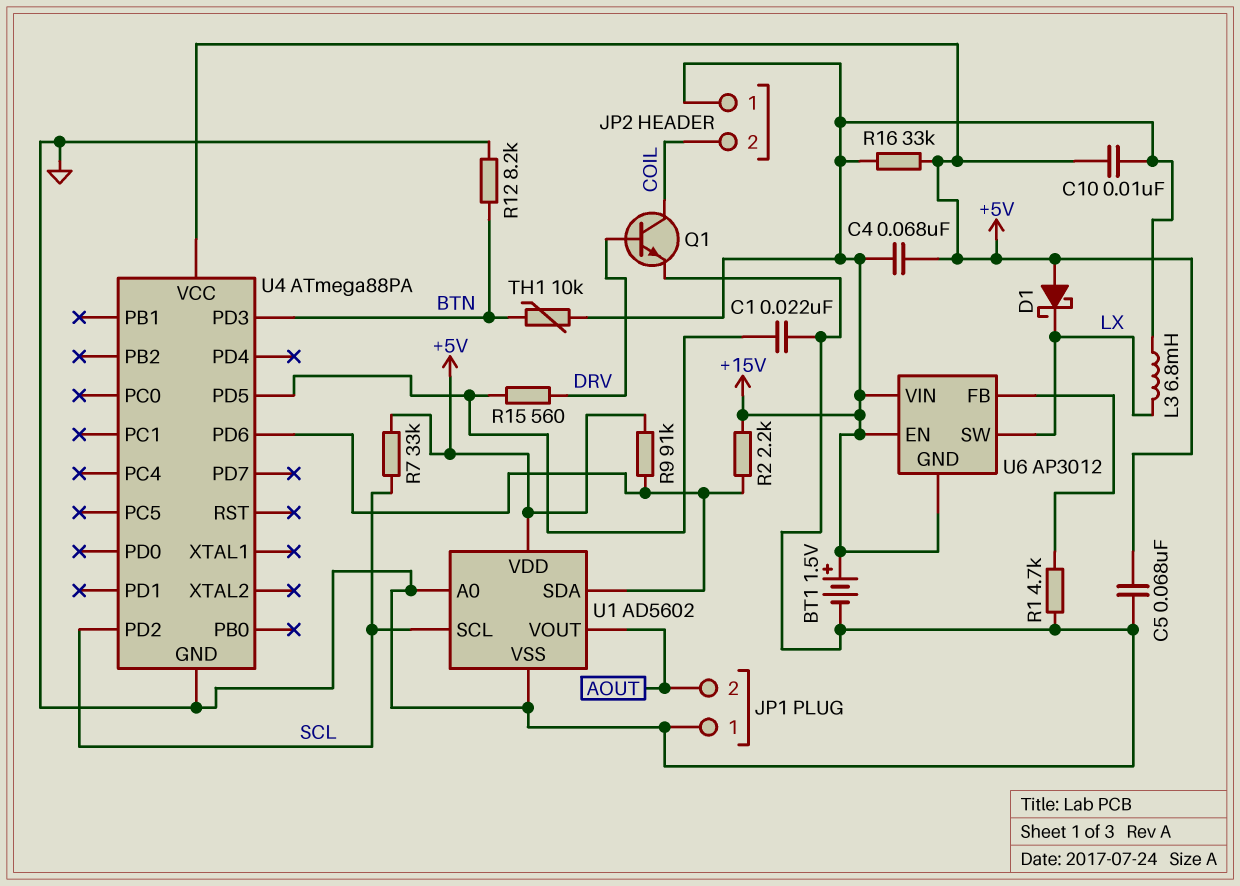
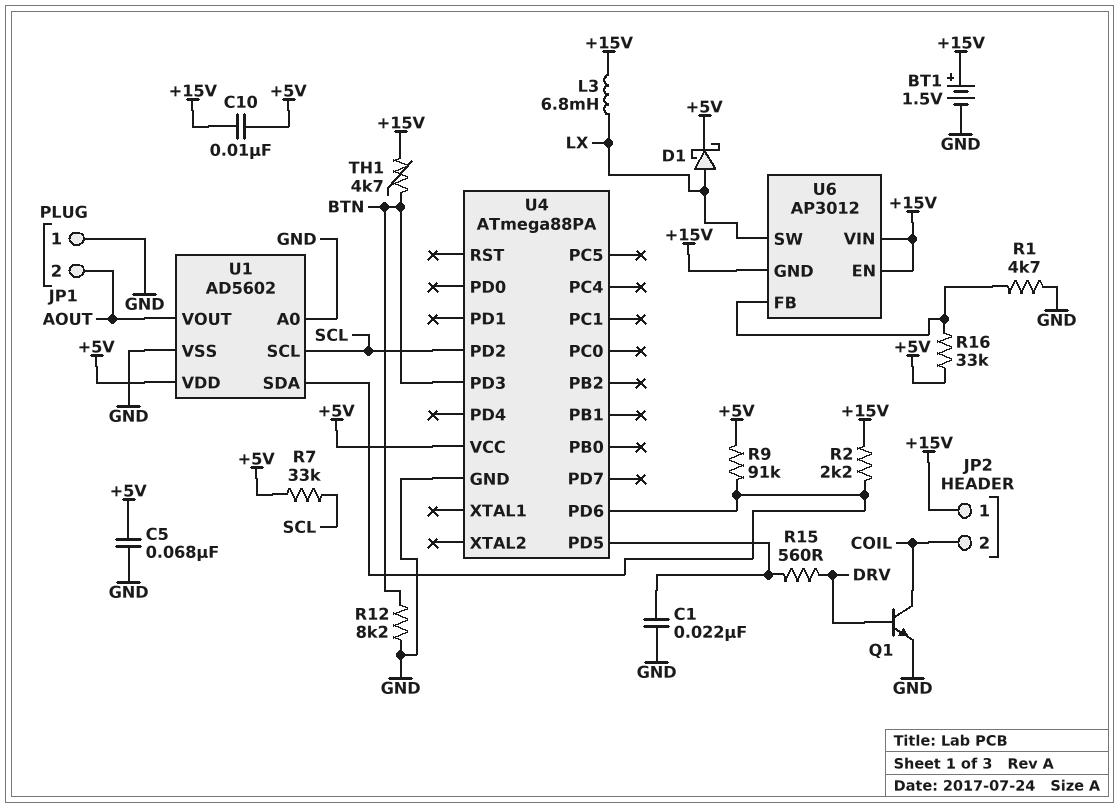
C4: 68nF (+5V, +15V) -> none
D1: schottky (A +5V, K LX) -> schottky (A LX, K +5V)
R16: 33k (+5V, +15V) -> 33k (+5V, U6/FB)
TH1: 10k (+15V, BTN) -> 4.7k (+15V, BTN)

